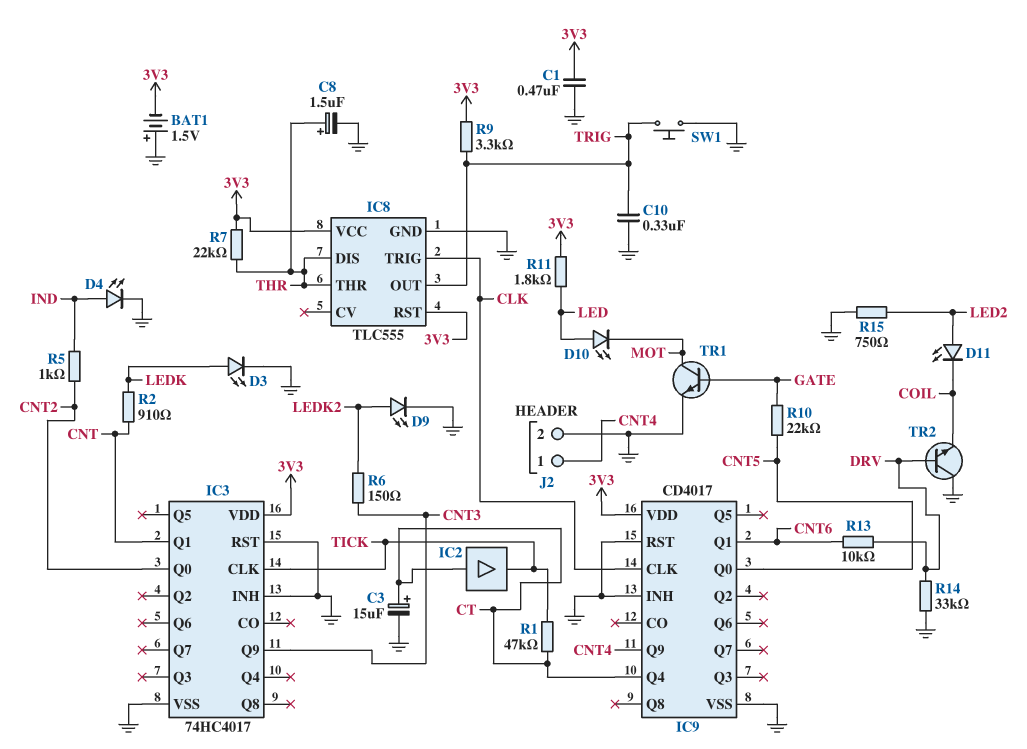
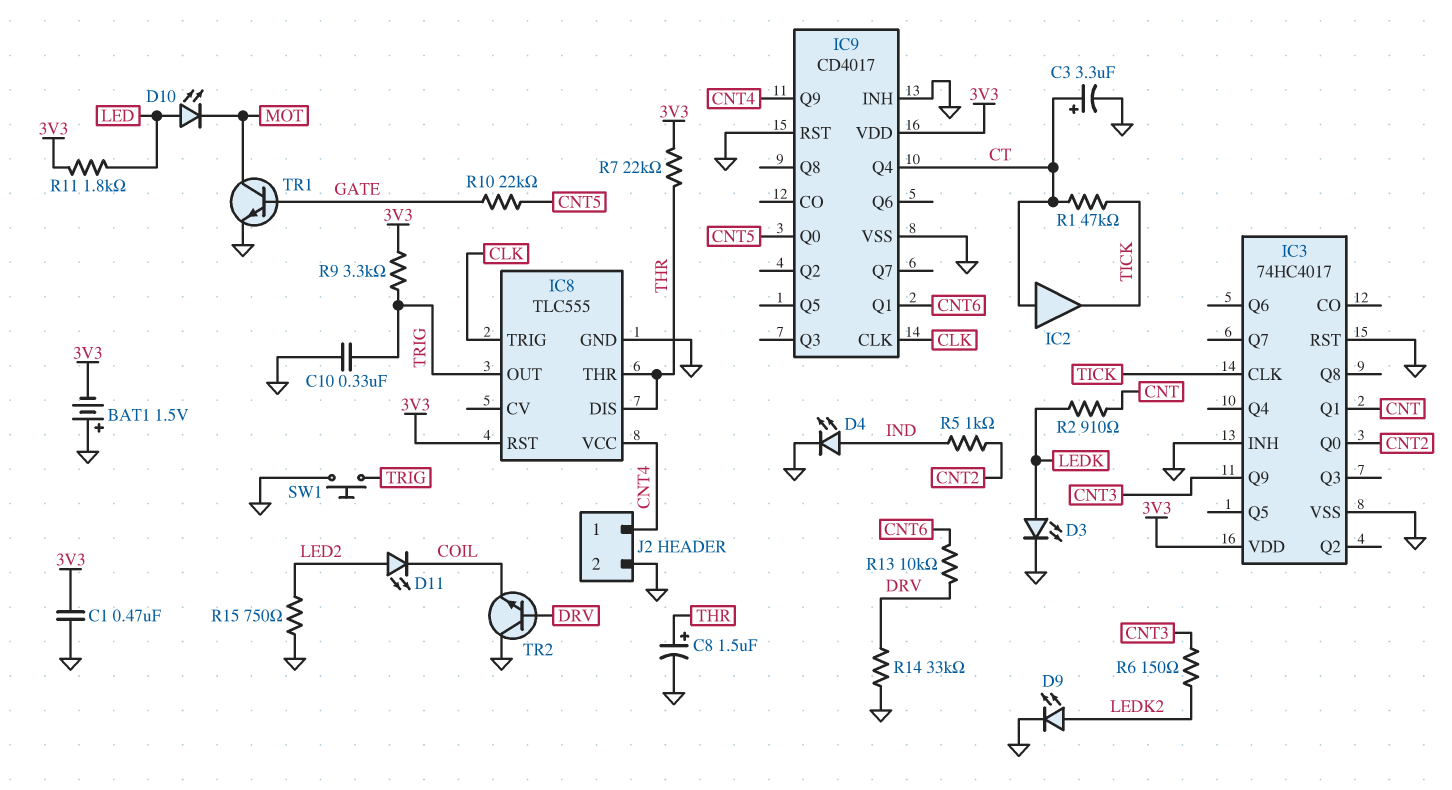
C3: 15uF (plus CT, minus GND) -> 3.3uF (plus CT, minus GND)
IC8 pin VCC: 3V3 -> CNT4

